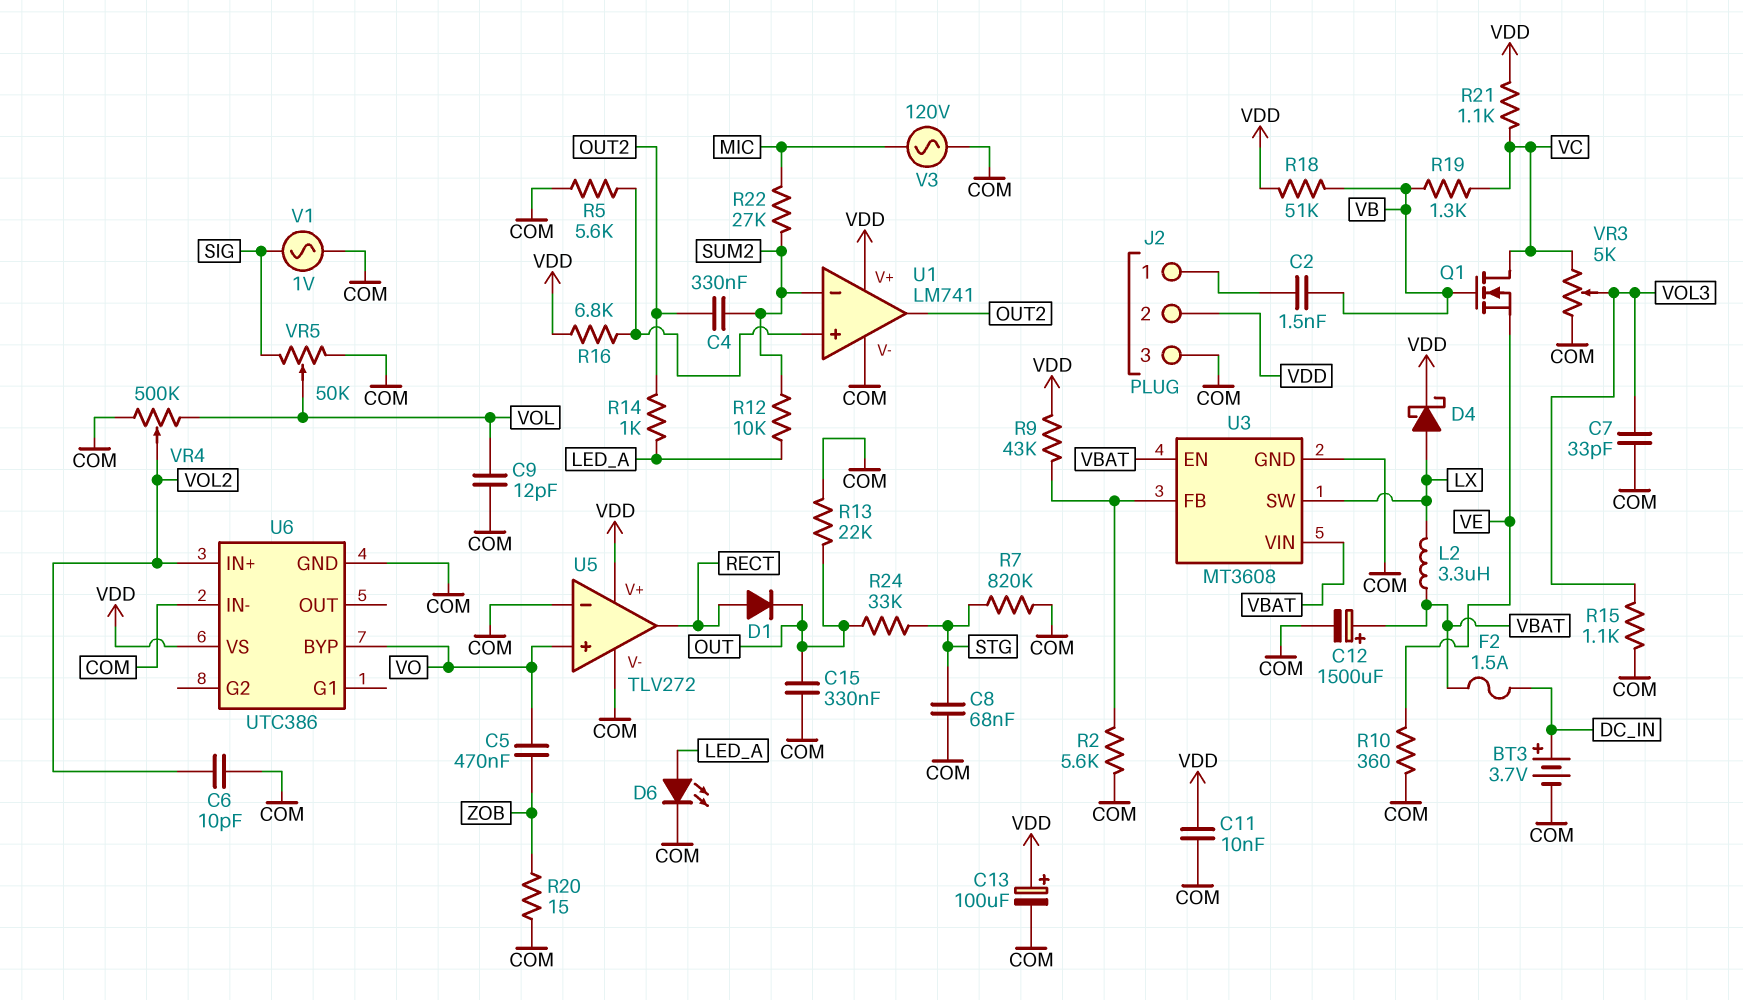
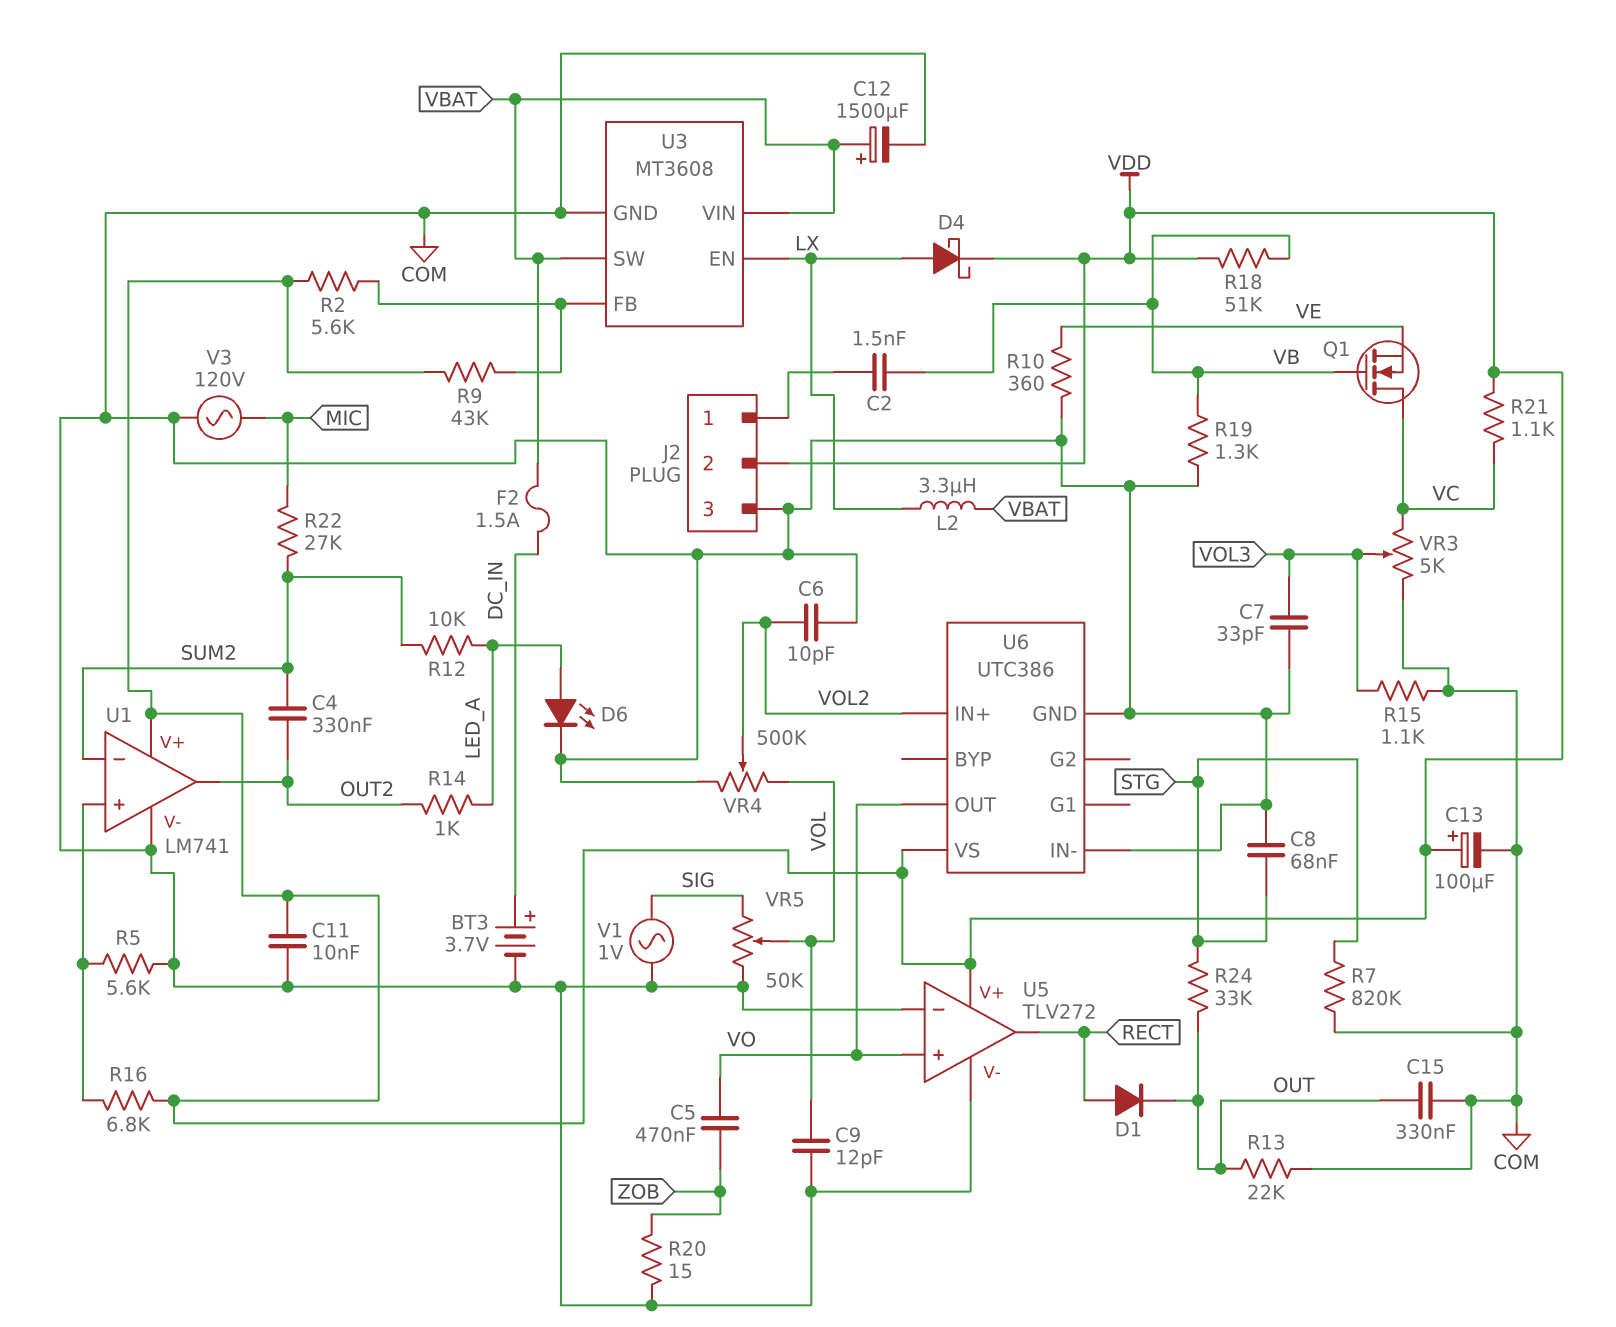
R2: 5.6k (COM, U3/FB) -> 5.6k (U3/FB, VDD)
R19: 1.3k (VB, VC) -> 1.3k (COM, VB)
U3 pin EN: VBAT -> LX
U3 pin SW: LX -> VBAT
U6 pin BYP: VO -> none
U6 pin OUT: none -> VO

